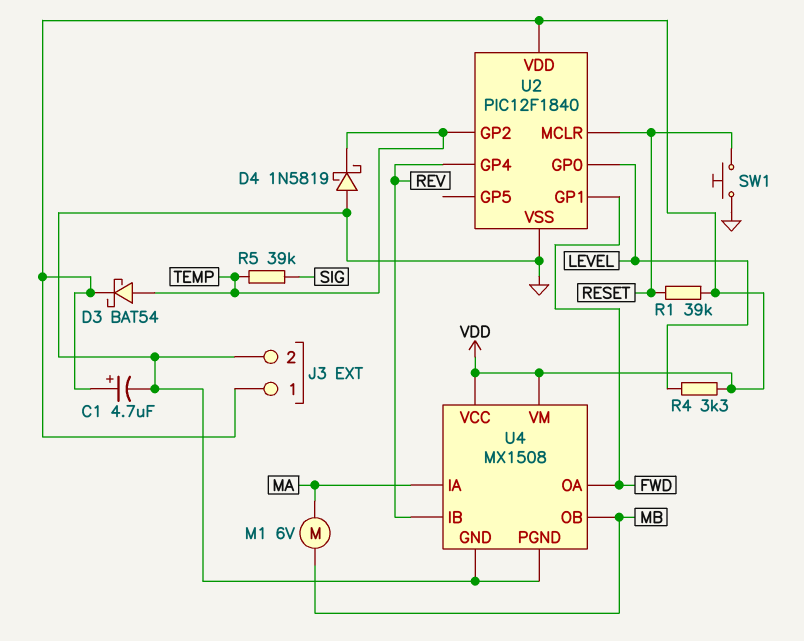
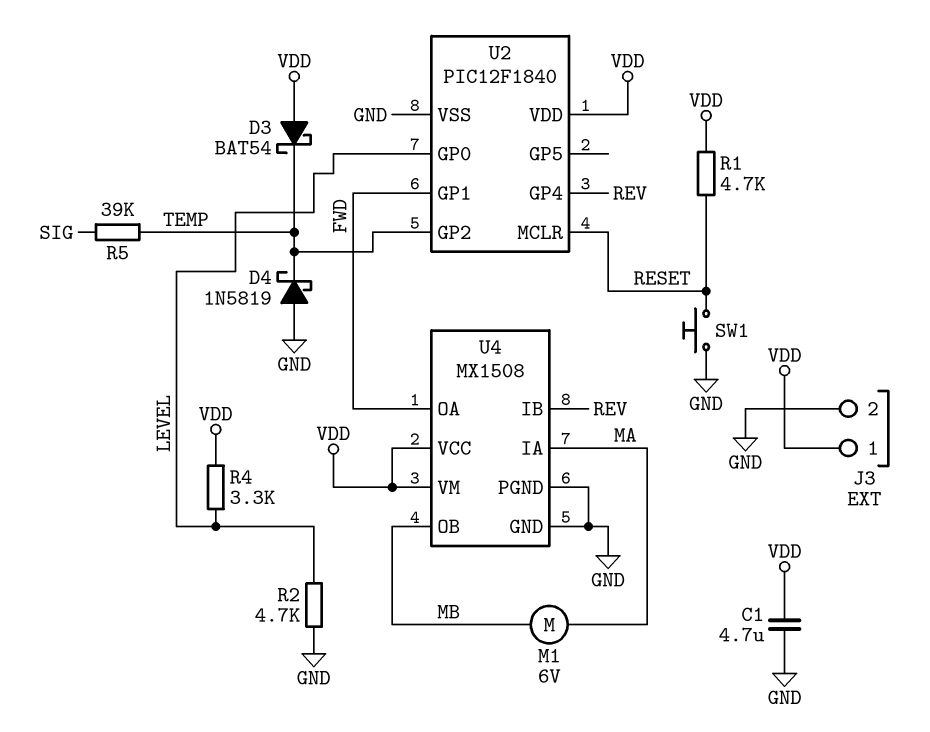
C1: 4.7uF (plus VDD, minus GND) -> 4.7uF (GND, VDD)
D3: schottky BAT54 (A TEMP, K VDD) -> schottky BAT54 (A VDD, K TEMP)
R1: 39k (RESET, VDD) -> 4.7k (RESET, VDD)
R2: none -> 4.7k (GND, LEVEL)

